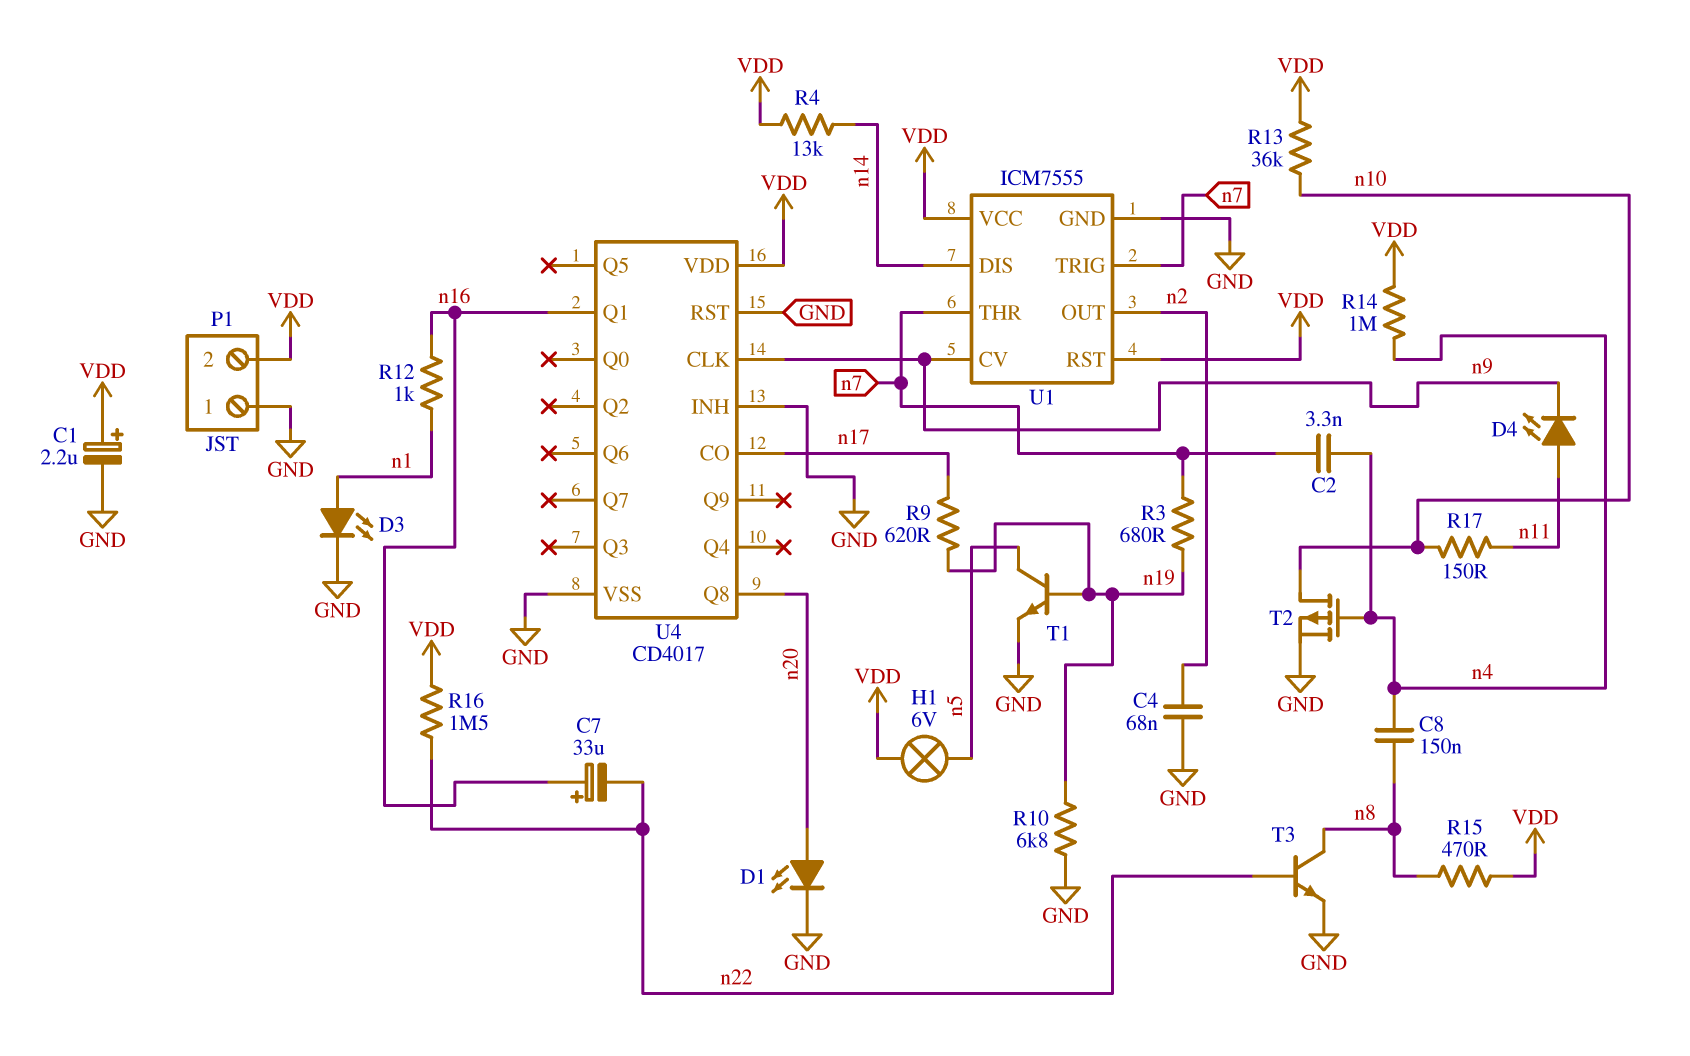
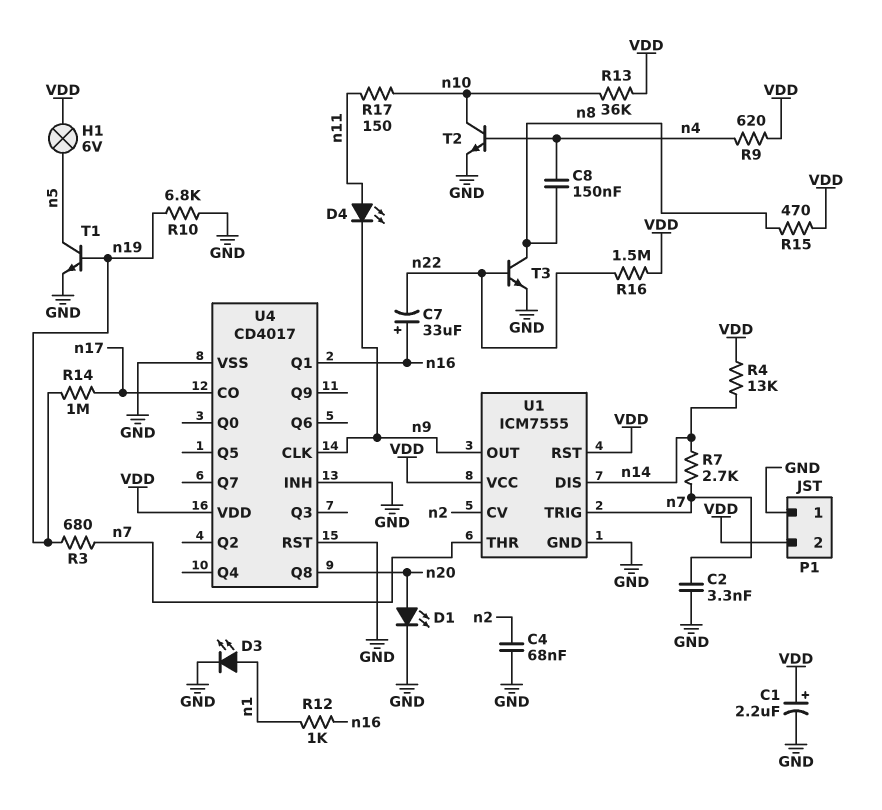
C2: 3.3nF (n4, n7) -> 3.3nF (GND, n7)
R7: none -> 2.7k (n7, n14)
R9: 620 (n17, n19) -> 620 (VDD, n4)
R14: 1M (VDD, n4) -> 1M (n17, n19)
T2: PMOS (G n4, D n10, S GND) -> NPN (B n4, C n10, E GND)
U1 pin CV: n9 -> n2
U1 pin OUT: n2 -> n9

